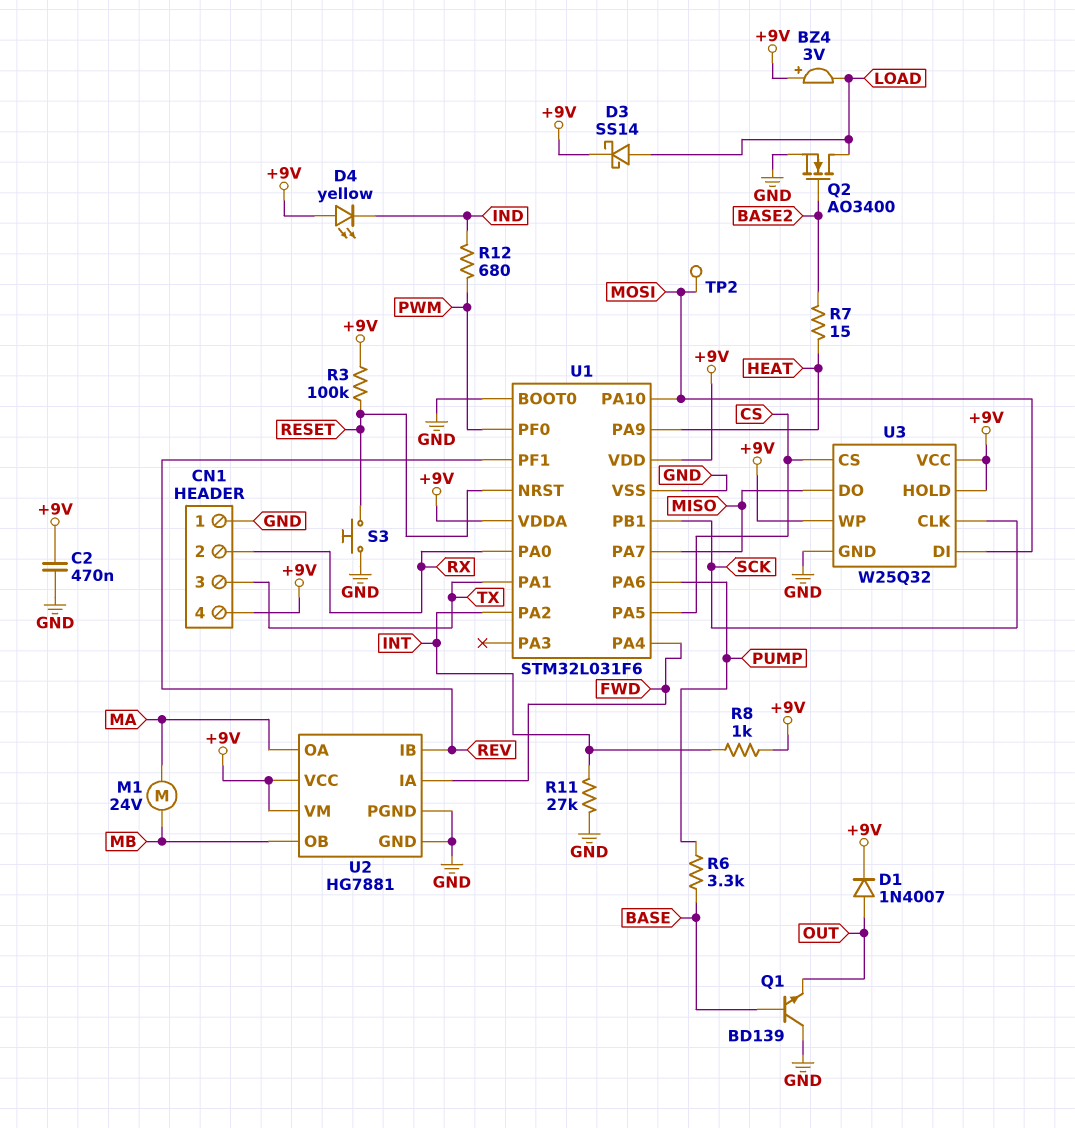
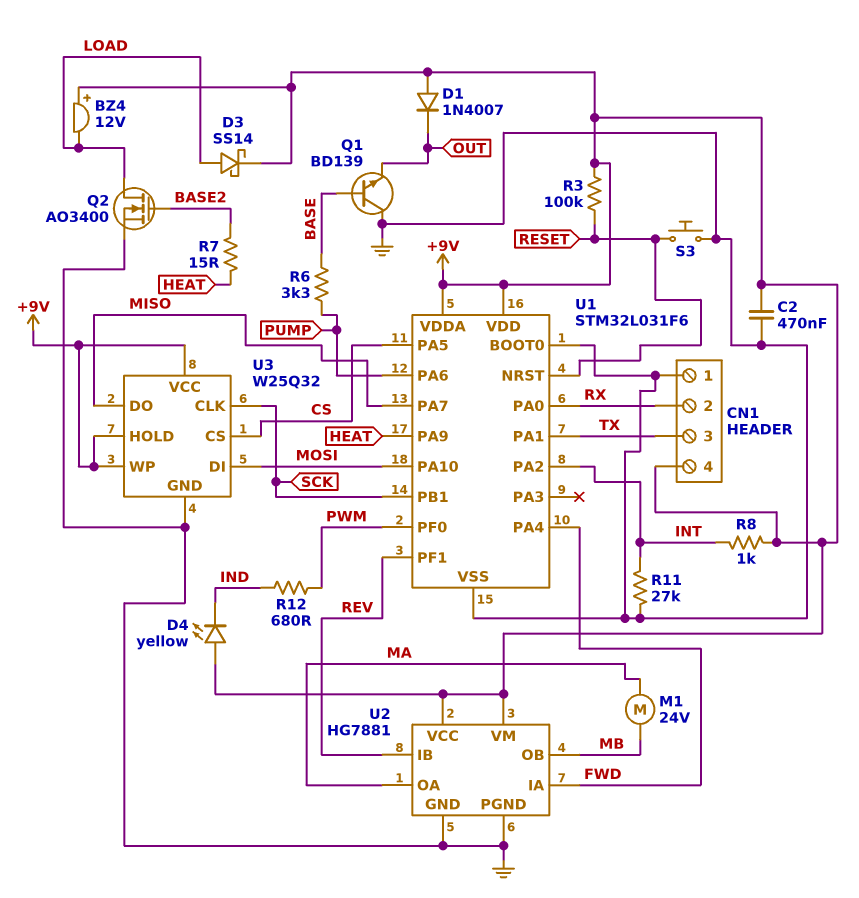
BZ4: buzzer 3V (plus +9V, minus LOAD) -> buzzer 12V (plus +9V, minus LOAD)
D1: diode 1N4007 (A OUT, K +9V) -> diode 1N4007 (A +9V, K OUT)
TP2: test point (MOSI) -> none

